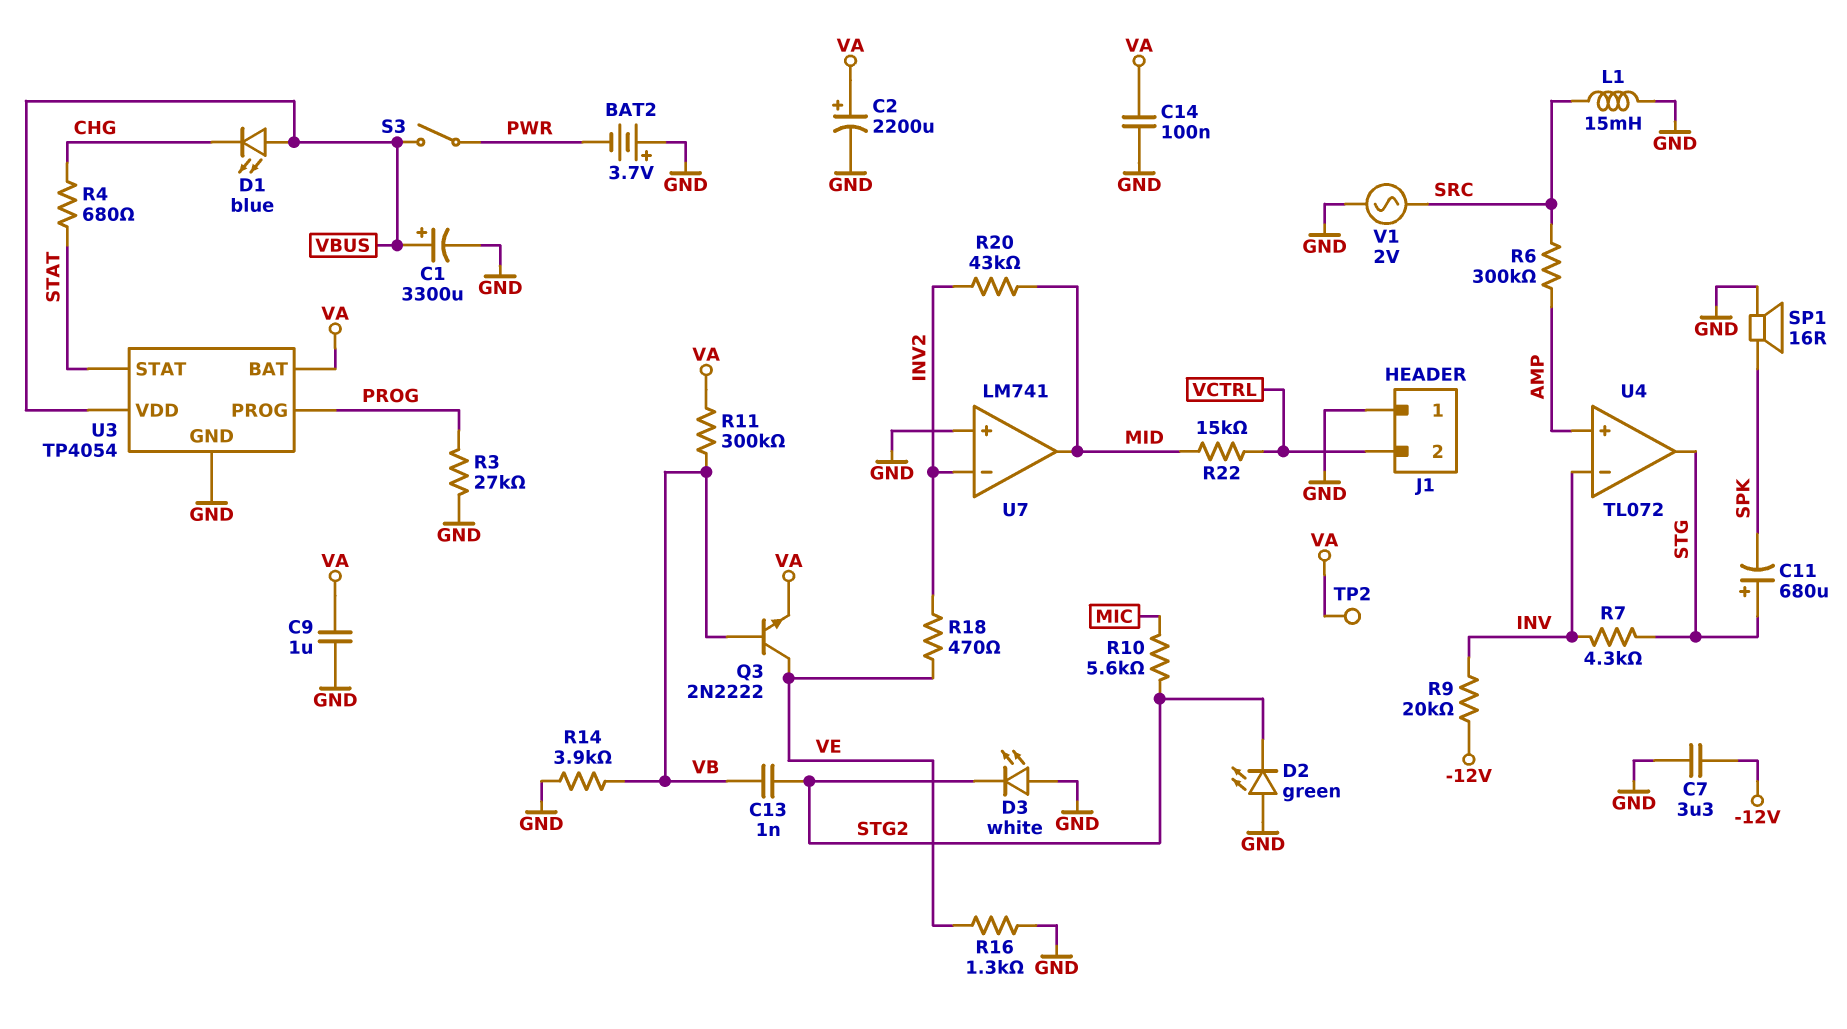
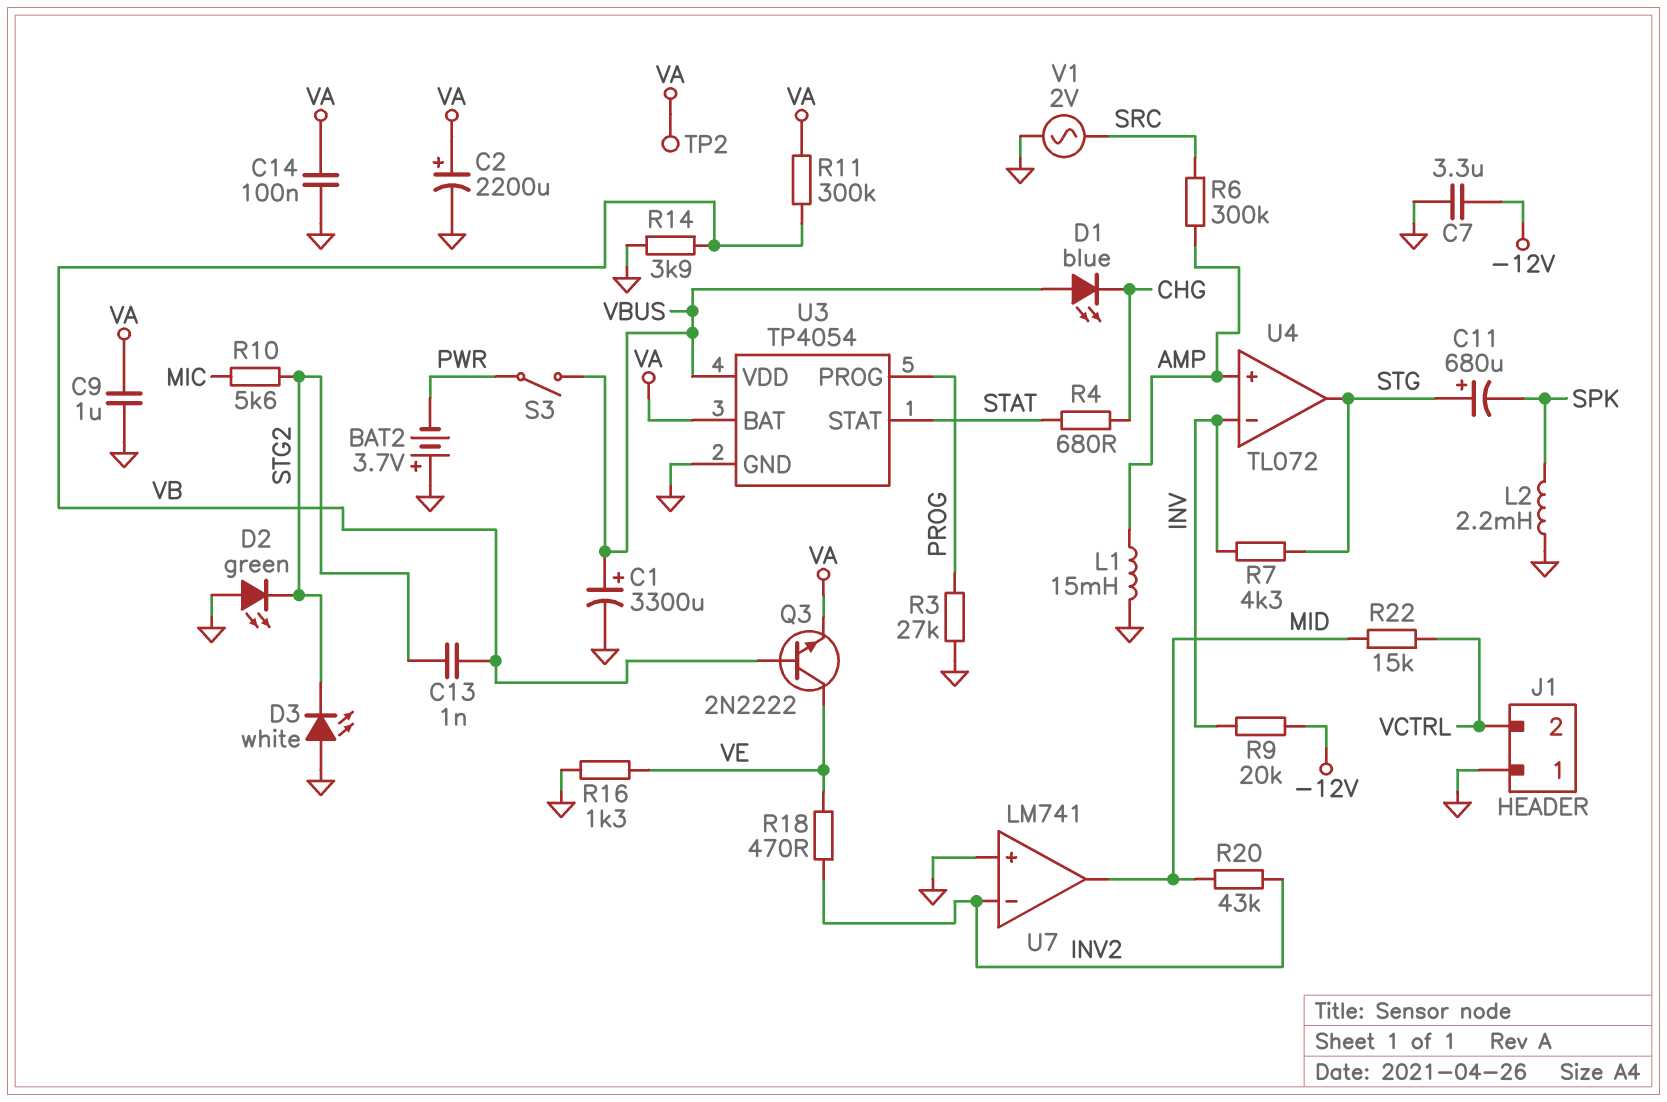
L1: 15mH (GND, SRC) -> 15mH (AMP, GND)
L2: none -> 2.2mH (GND, SPK)
SP1: speaker 16R (GND, SPK) -> none

